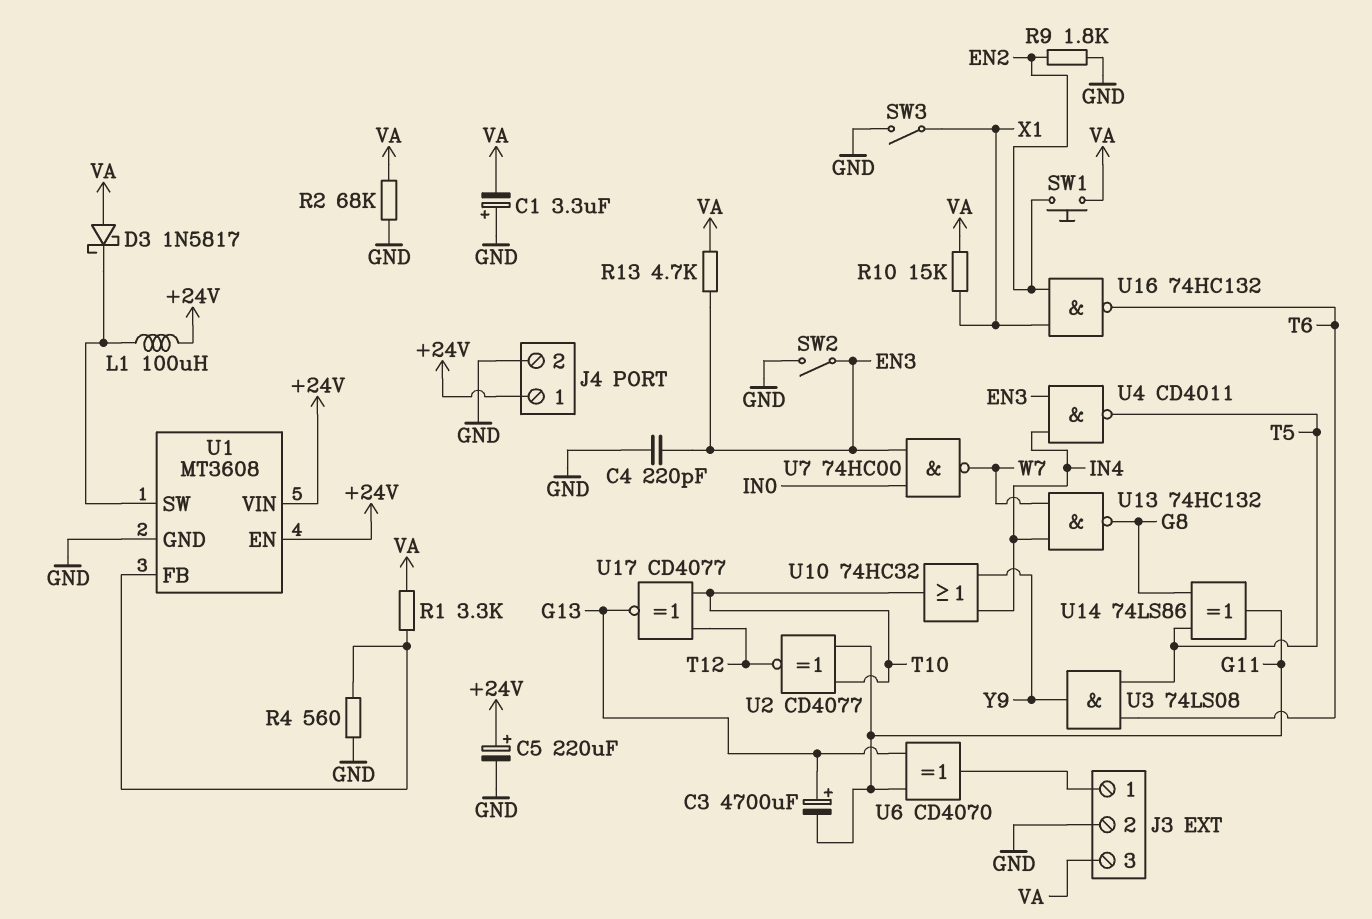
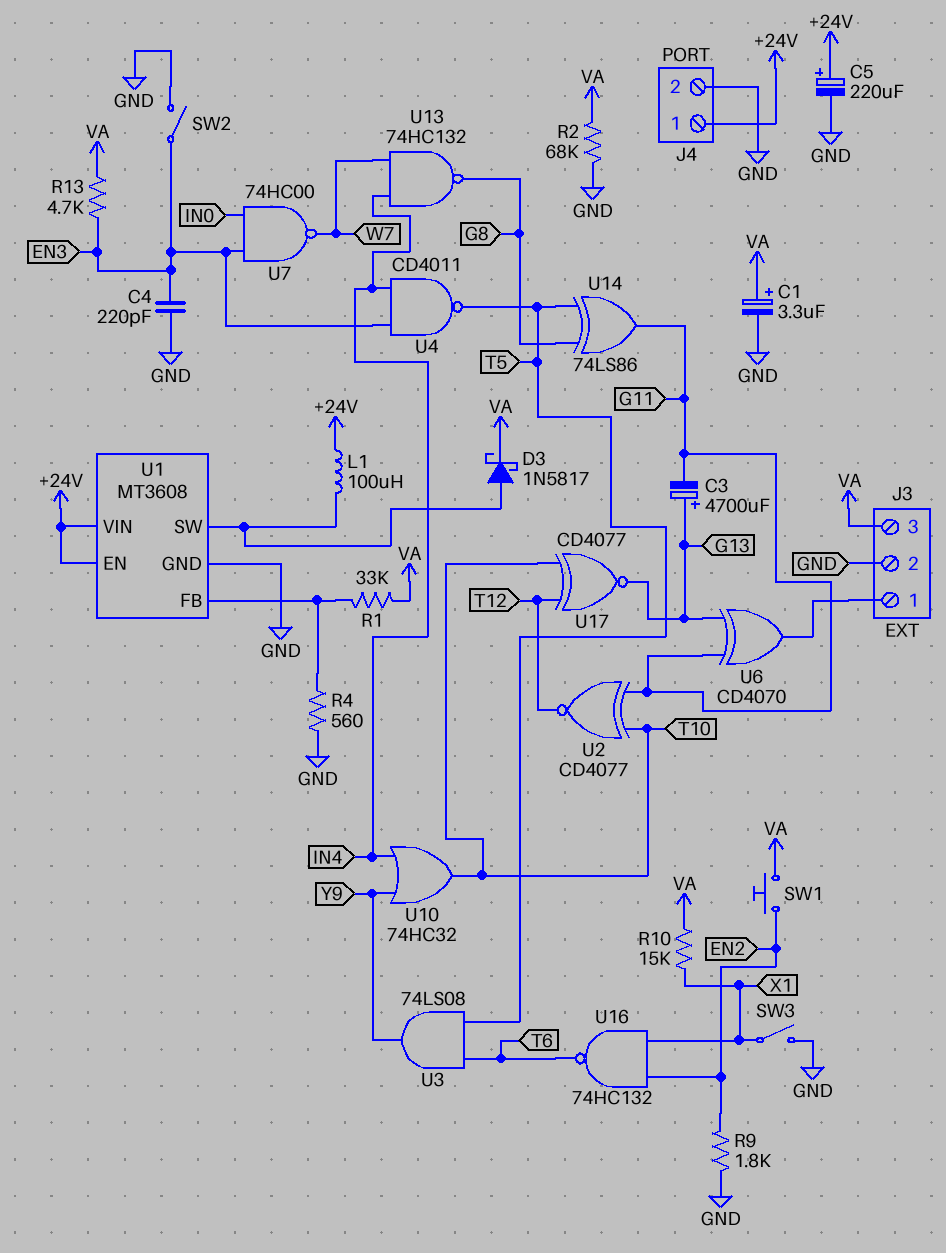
C1: 3.3uF (plus GND, minus VA) -> 3.3uF (plus VA, minus GND)
D3: schottky 1N5817 (A VA, K U1/SW) -> schottky 1N5817 (A U1/SW, K VA)
R1: 3.3k (U1/FB, VA) -> 33k (U1/FB, VA)

